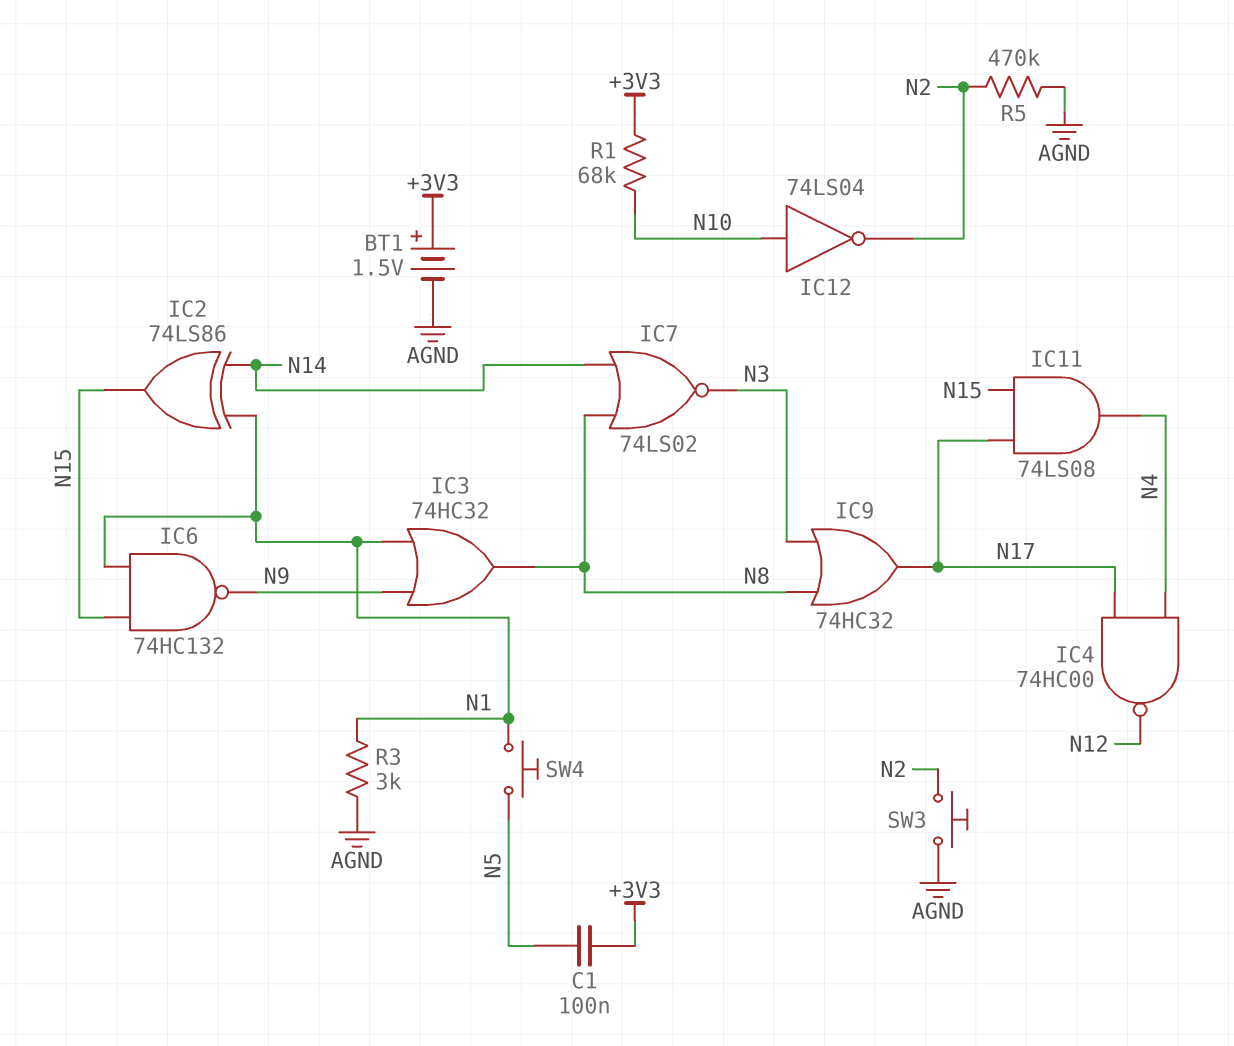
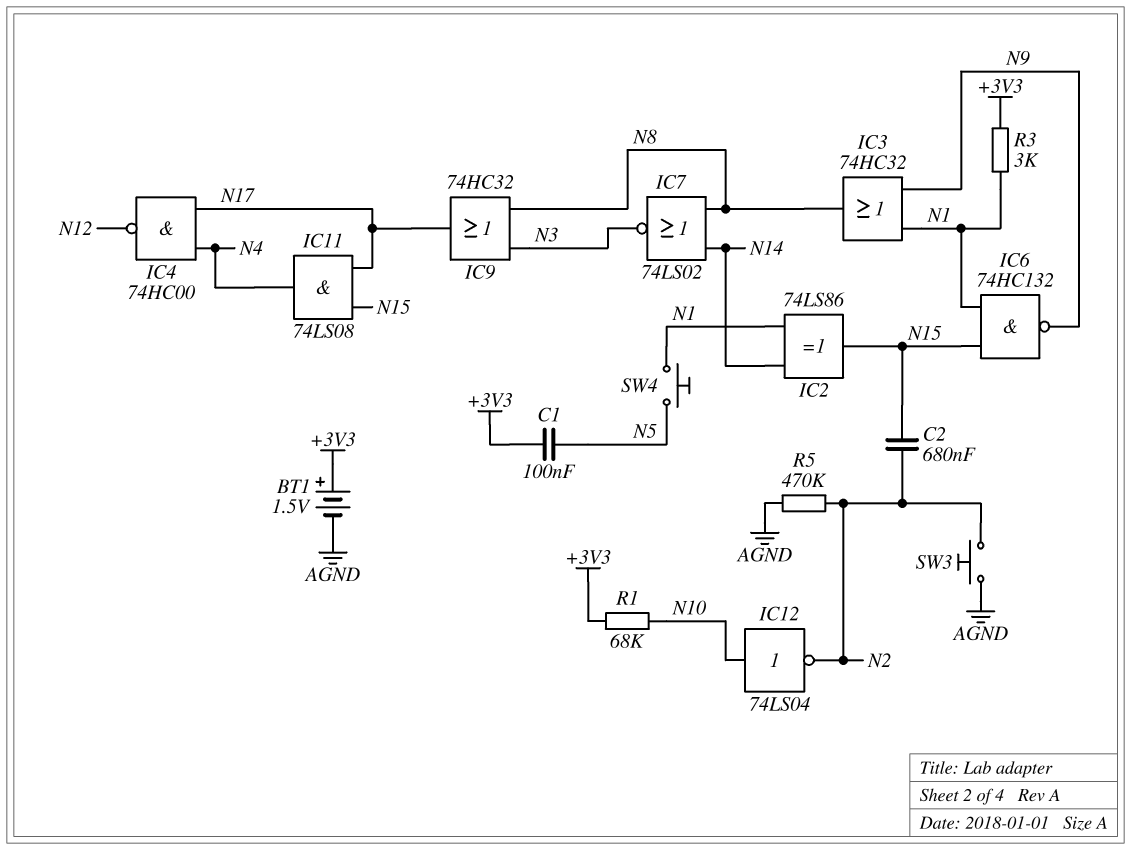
C2: none -> 680nF (N2, N15)
R3: 3k (AGND, N1) -> 3k (+3V3, N1)

